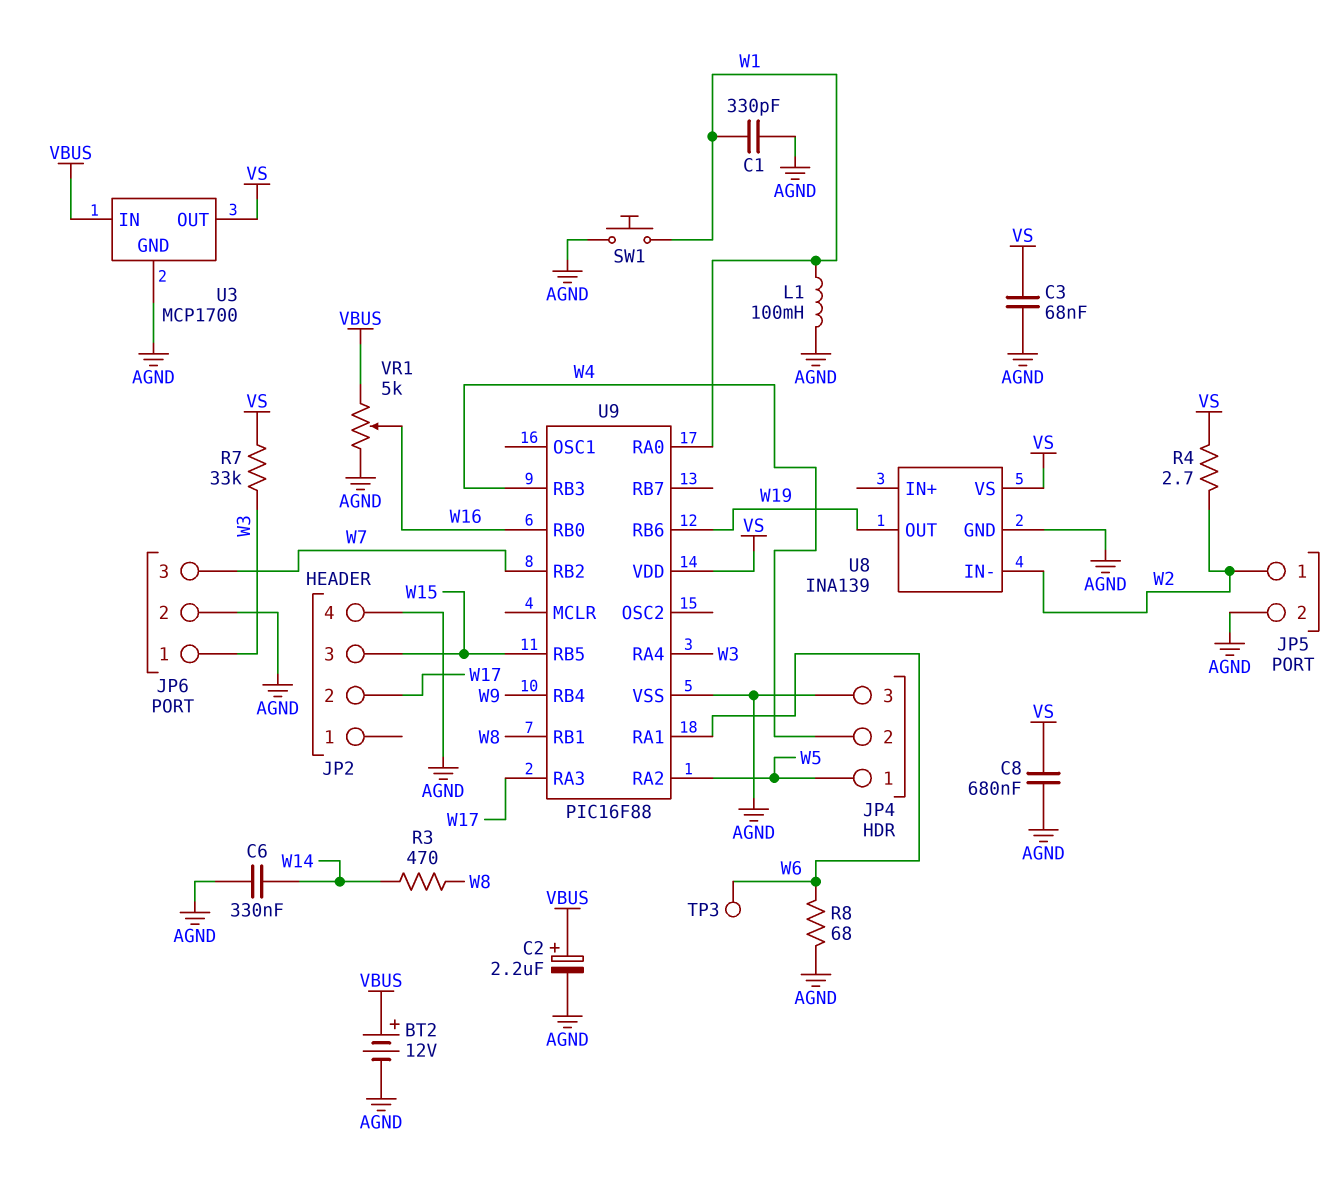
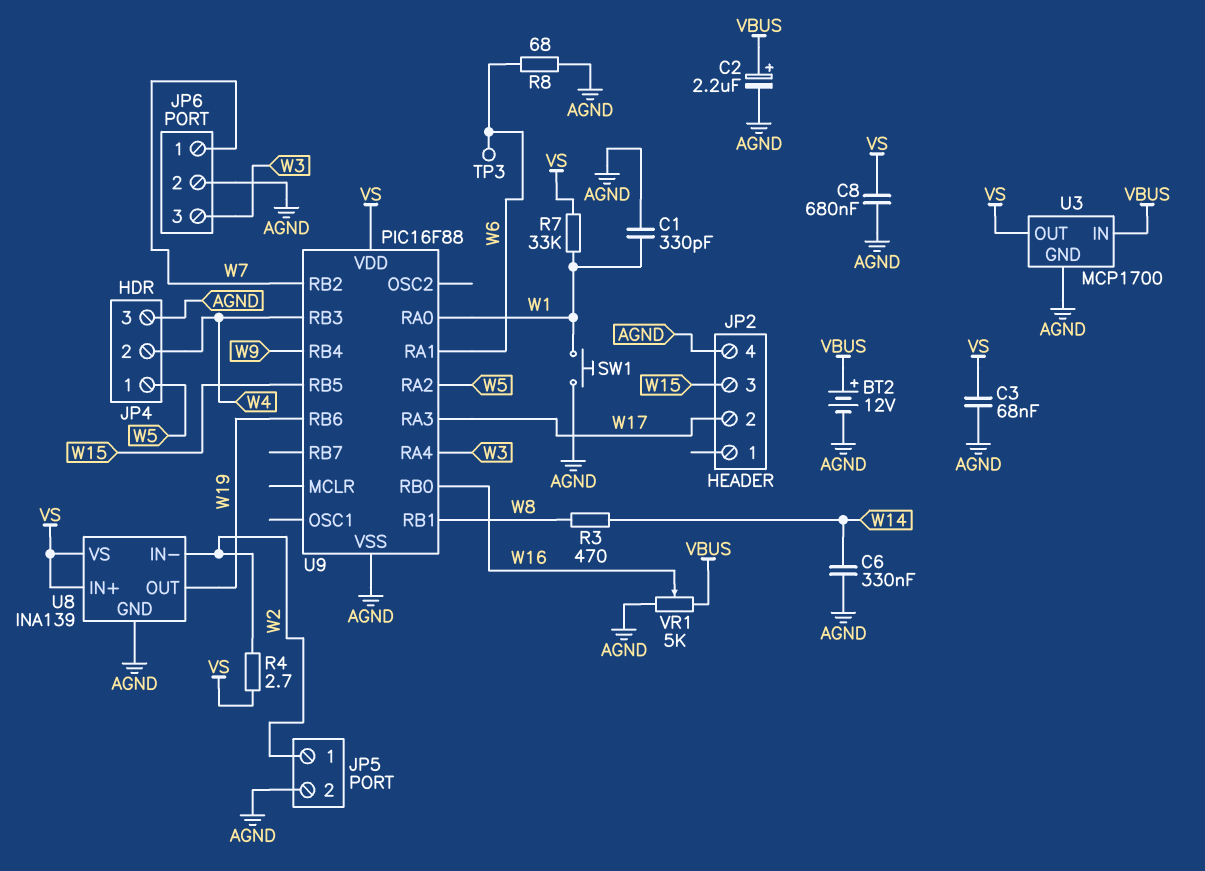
JP6 pin 1: W3 -> W7
JP6 pin 3: W7 -> W3
L1: 100mH (AGND, W1) -> none
R7: 33k (VS, W3) -> 33k (VS, W1)
U8 pin IN+: none -> VS

